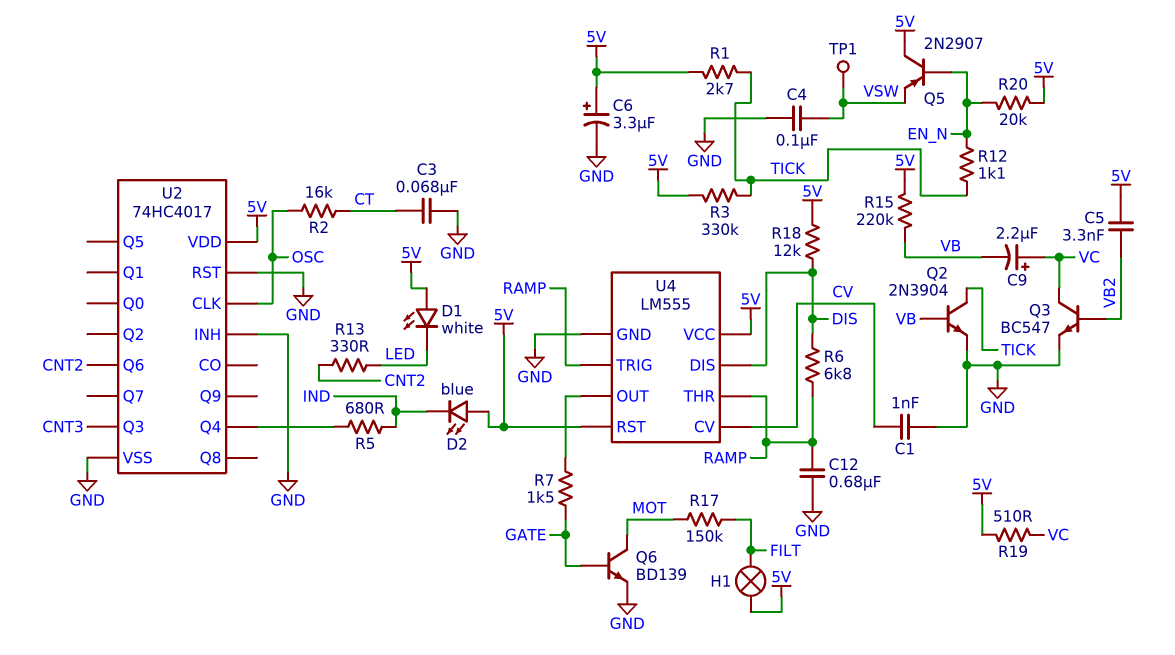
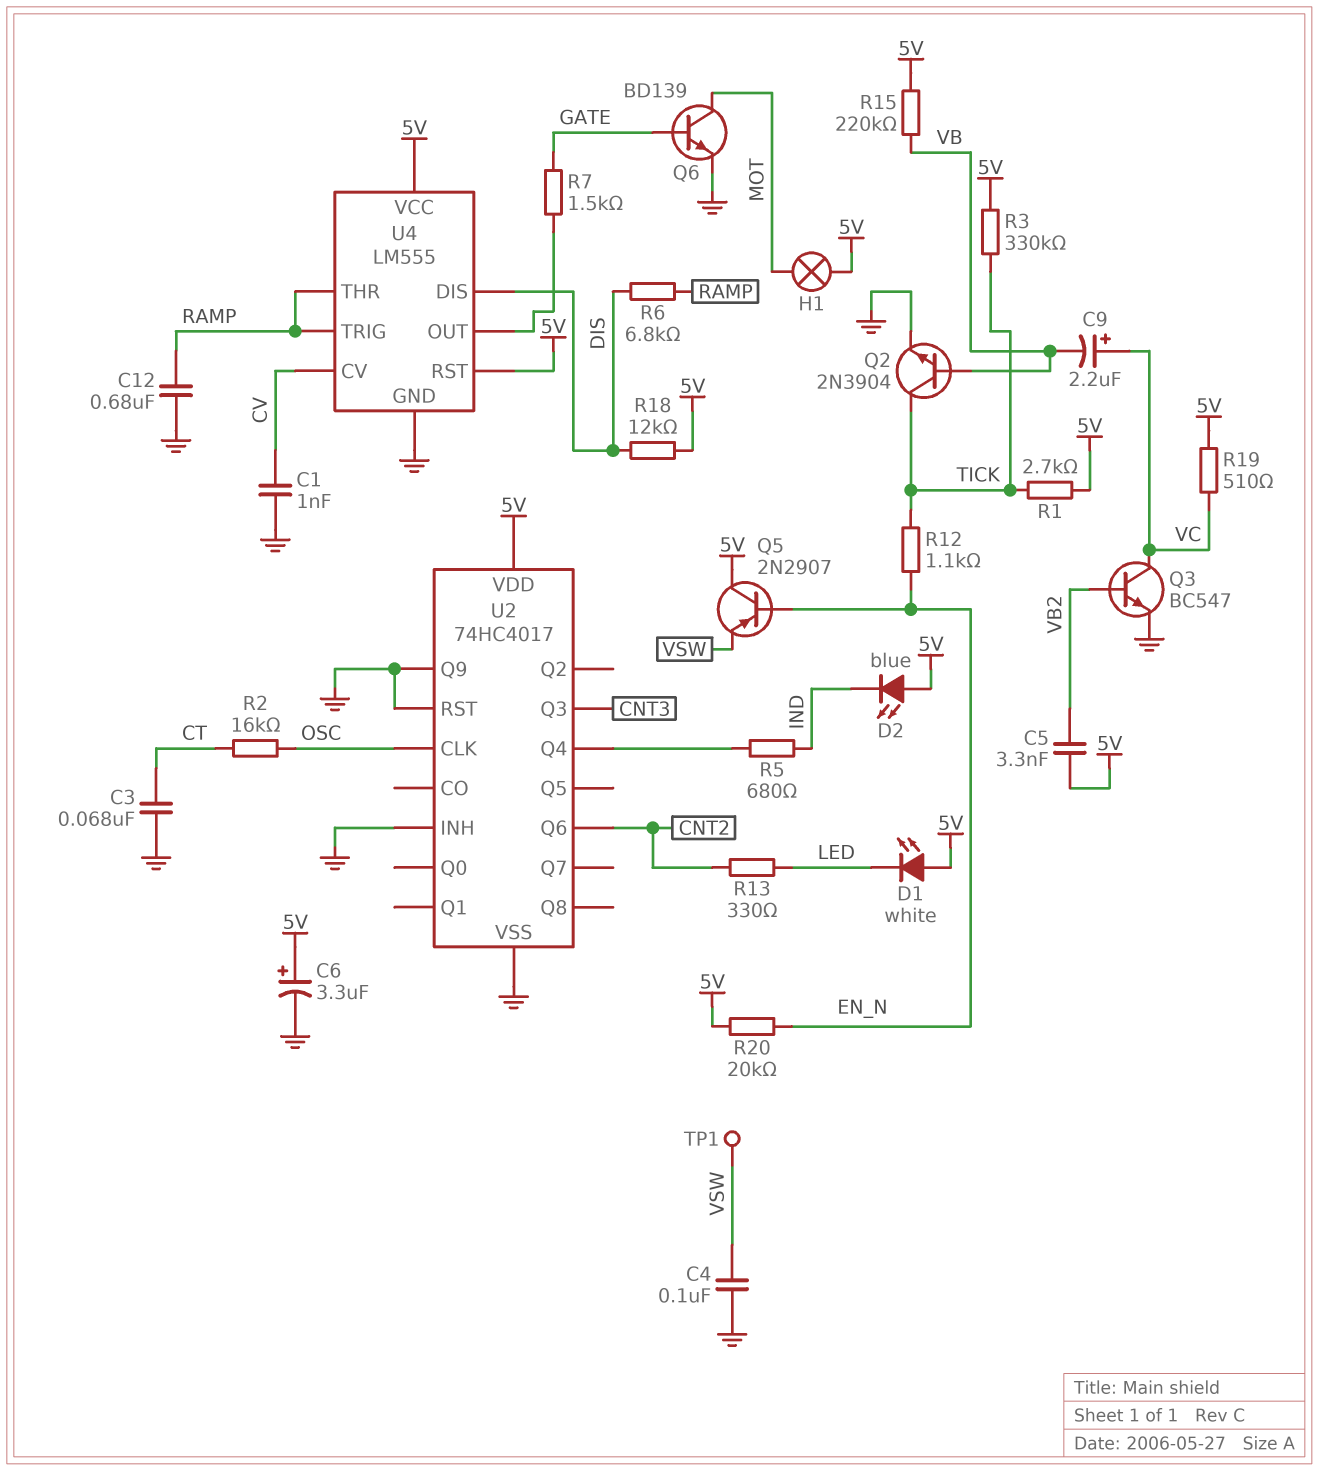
H1: lamp (5V, FILT) -> lamp (5V, MOT)
R17: 150k (FILT, MOT) -> none
U2 pin Q9: none -> GND

